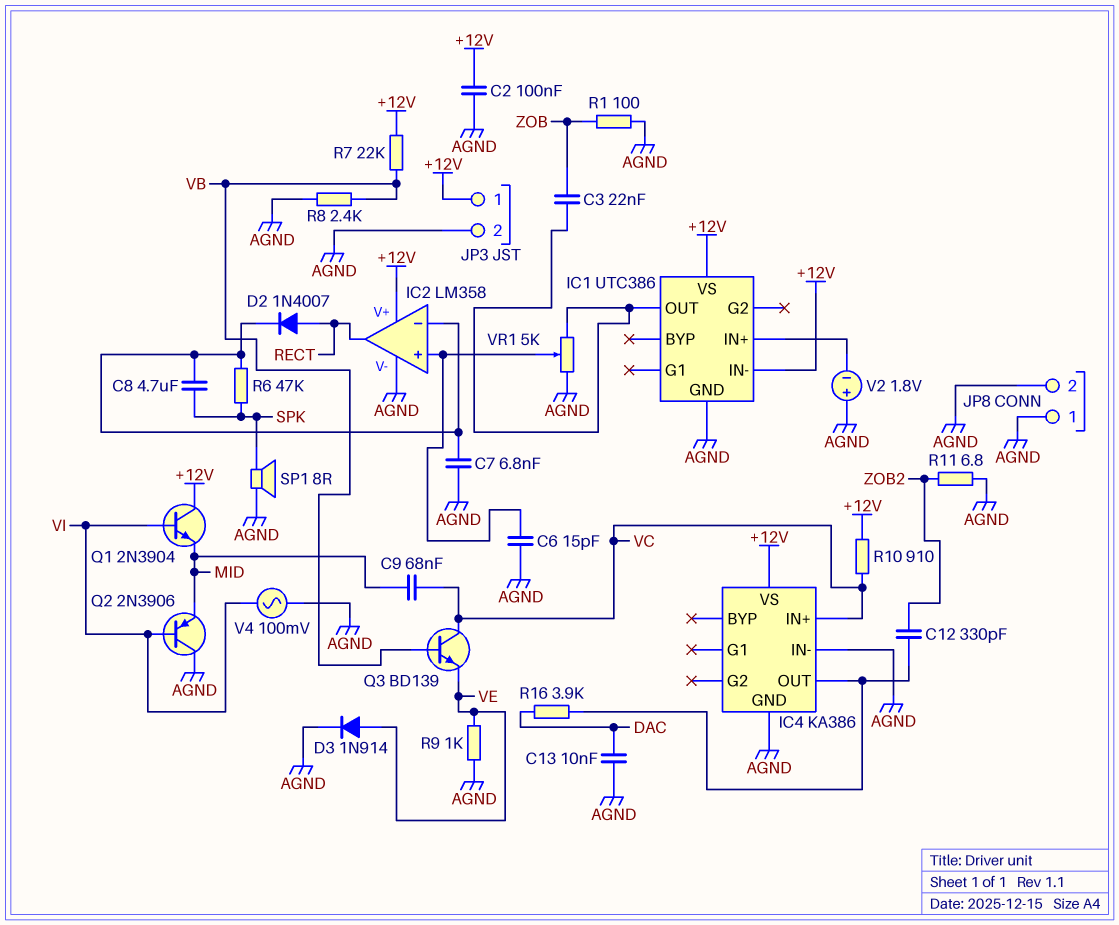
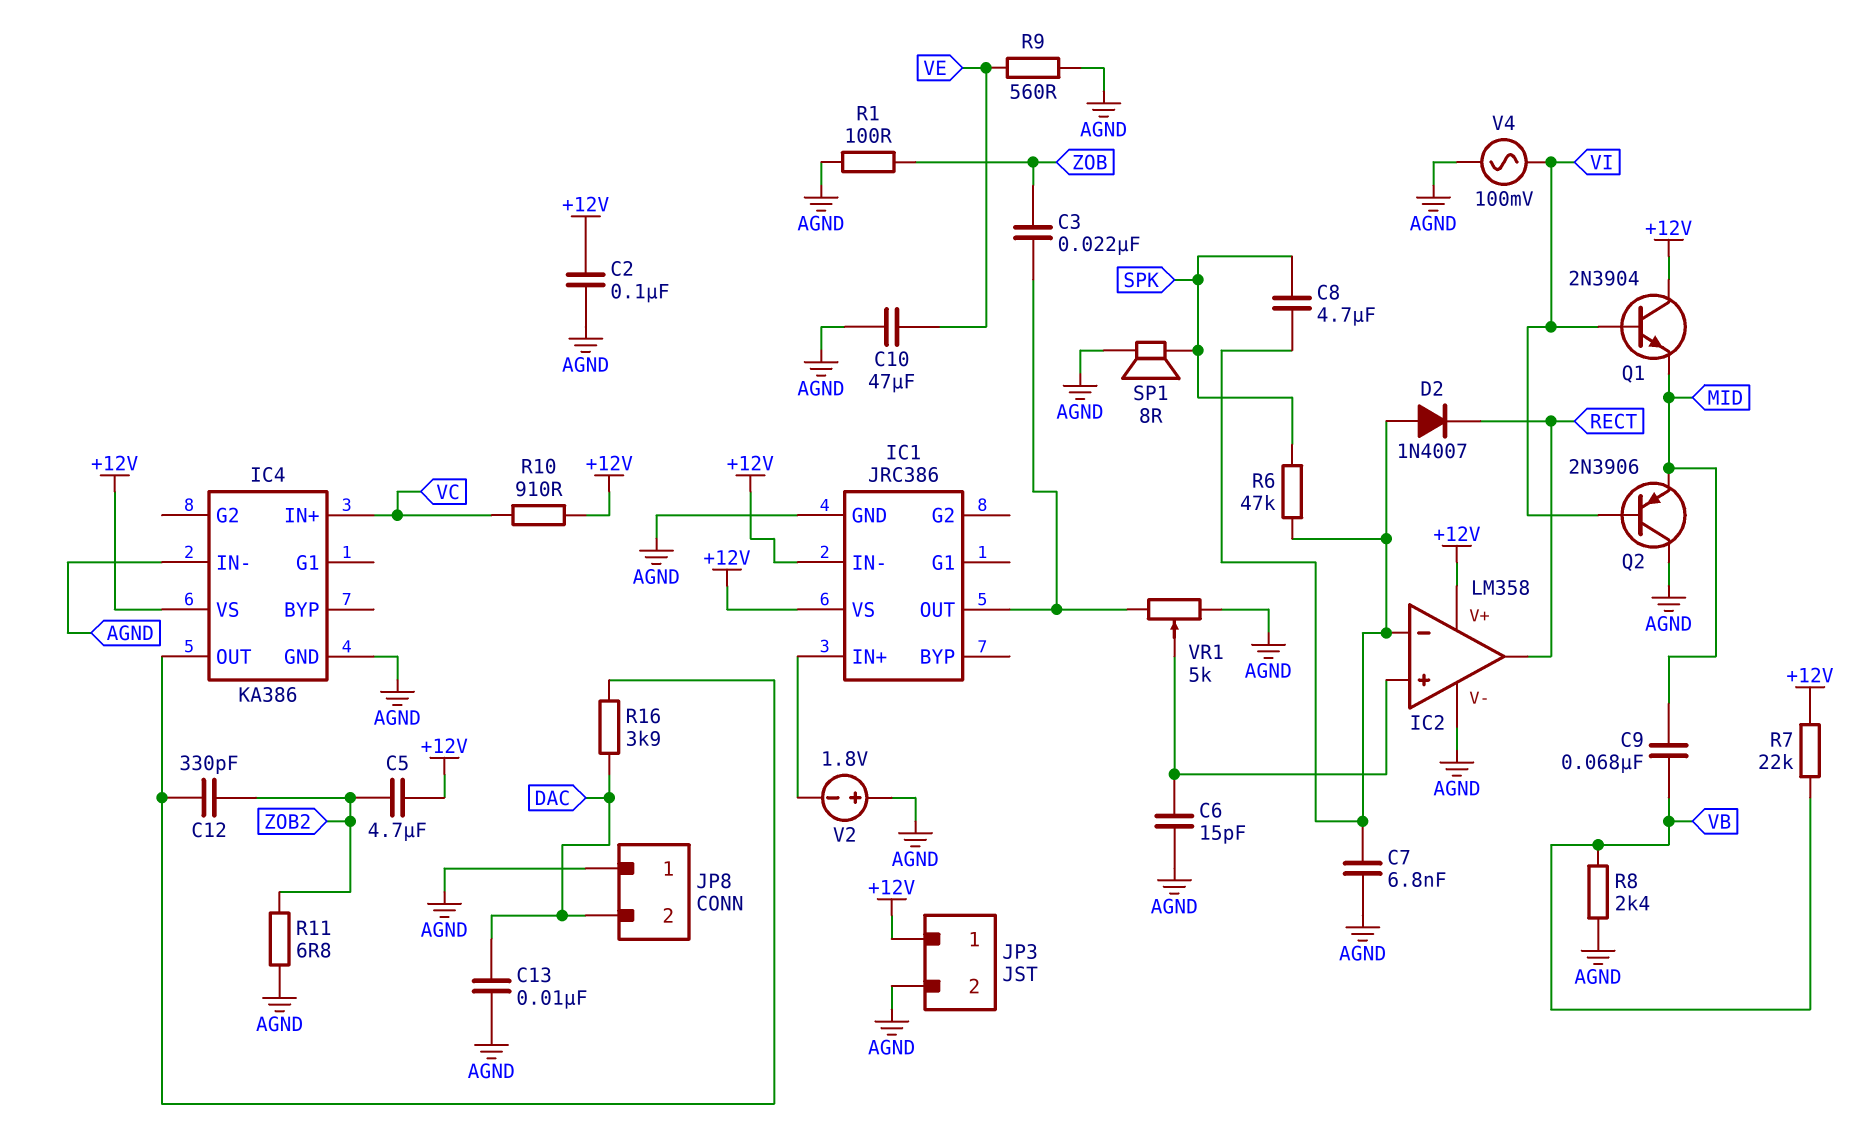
C5: none -> 4.7uF (+12V, ZOB2)
C9: 68nF (MID, VC) -> 68nF (MID, VB)
C10: none -> 47uF (AGND, VE)
D2: diode 1N4007 (A RECT, K IC2/in-) -> diode 1N4007 (A IC2/in-, K RECT)
D3: diode 1N914 (A VE, K AGND) -> none
IC1: UTC386 -> JRC386
JP8 pin 2: AGND -> DAC
Q3: NPN BD139 (B VB, C VC, E VE) -> none
R9: 1k (AGND, VE) -> 560 (AGND, VE)

